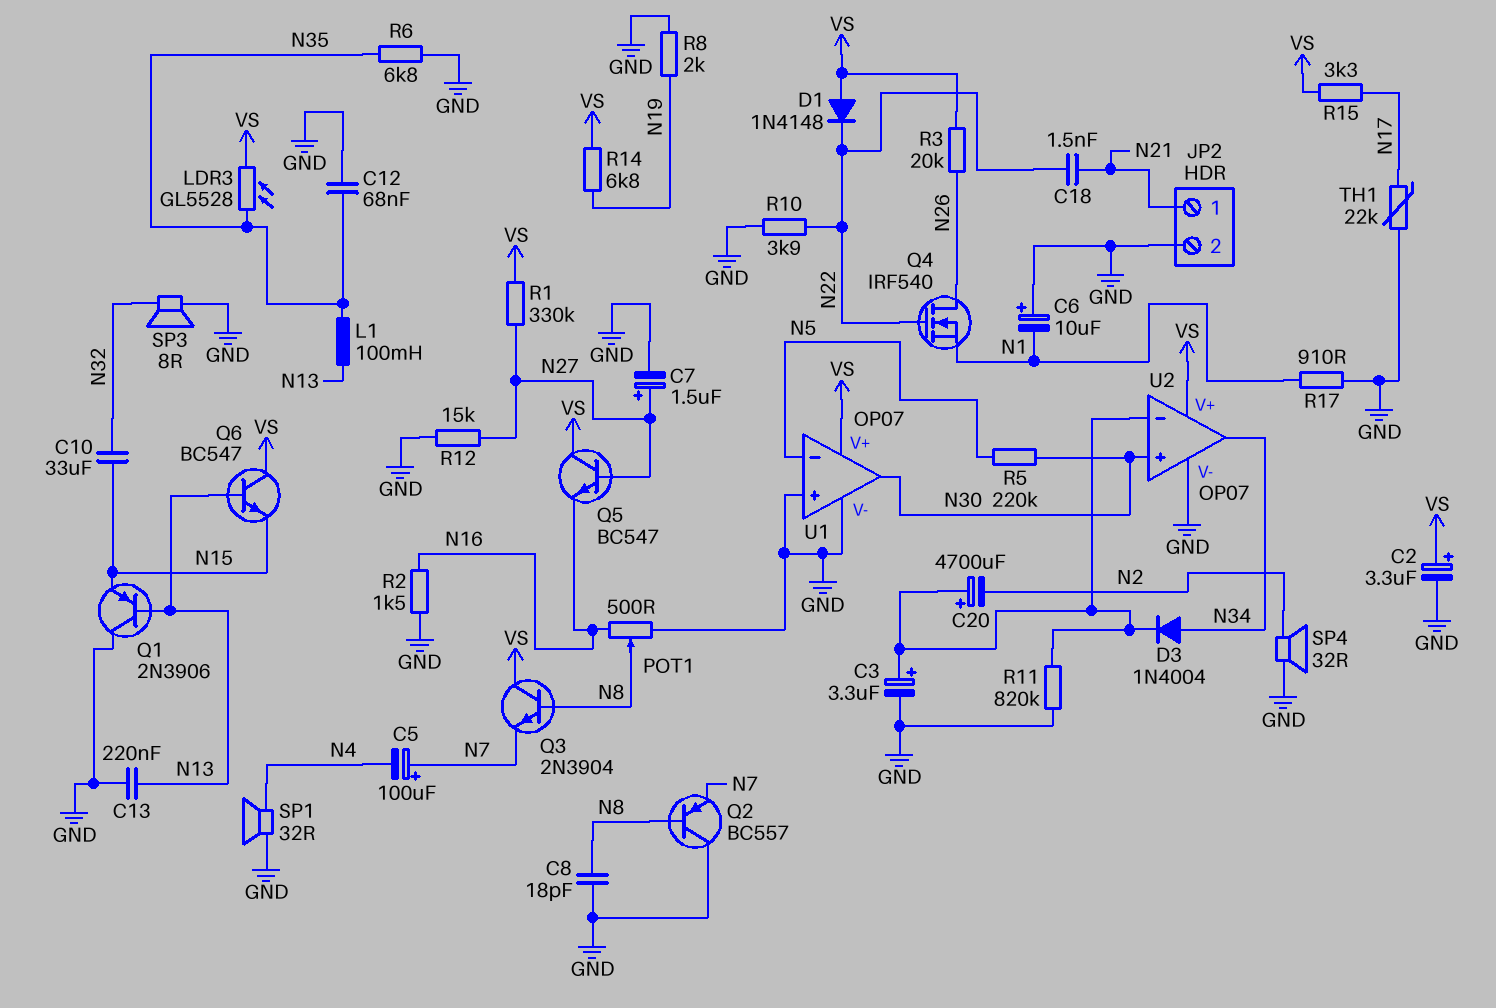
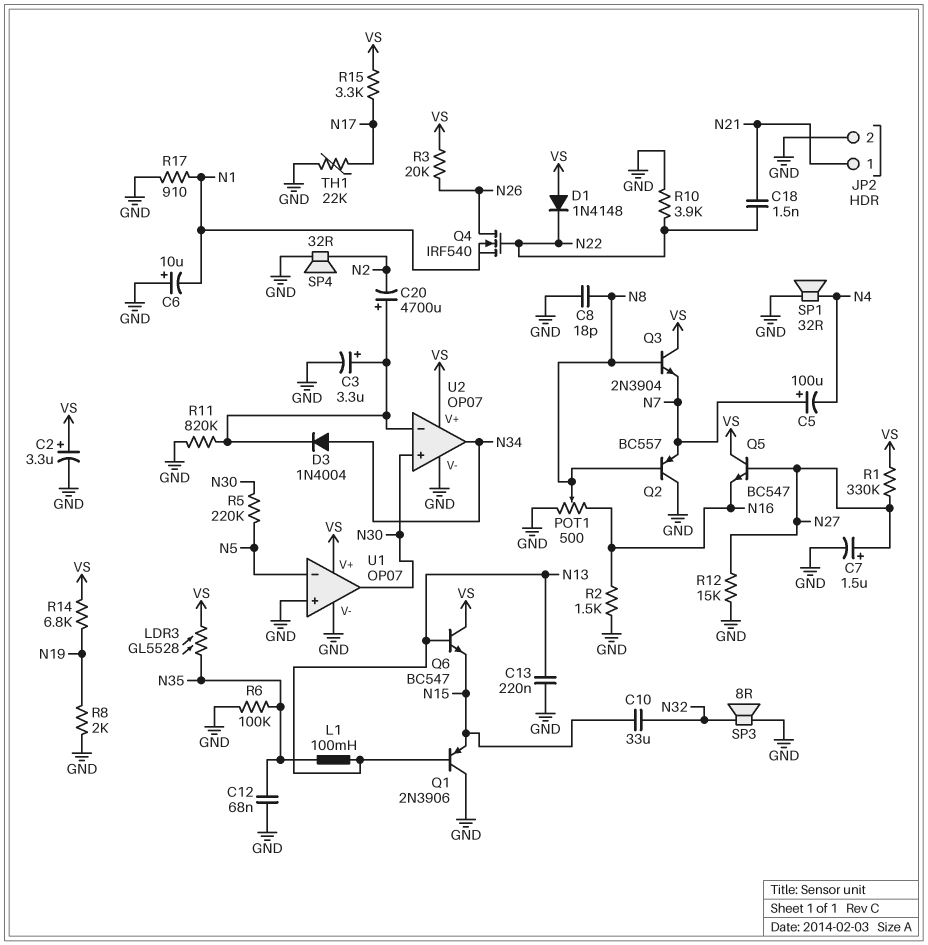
R6: 6.8k (GND, N35) -> 100k (GND, N35)

